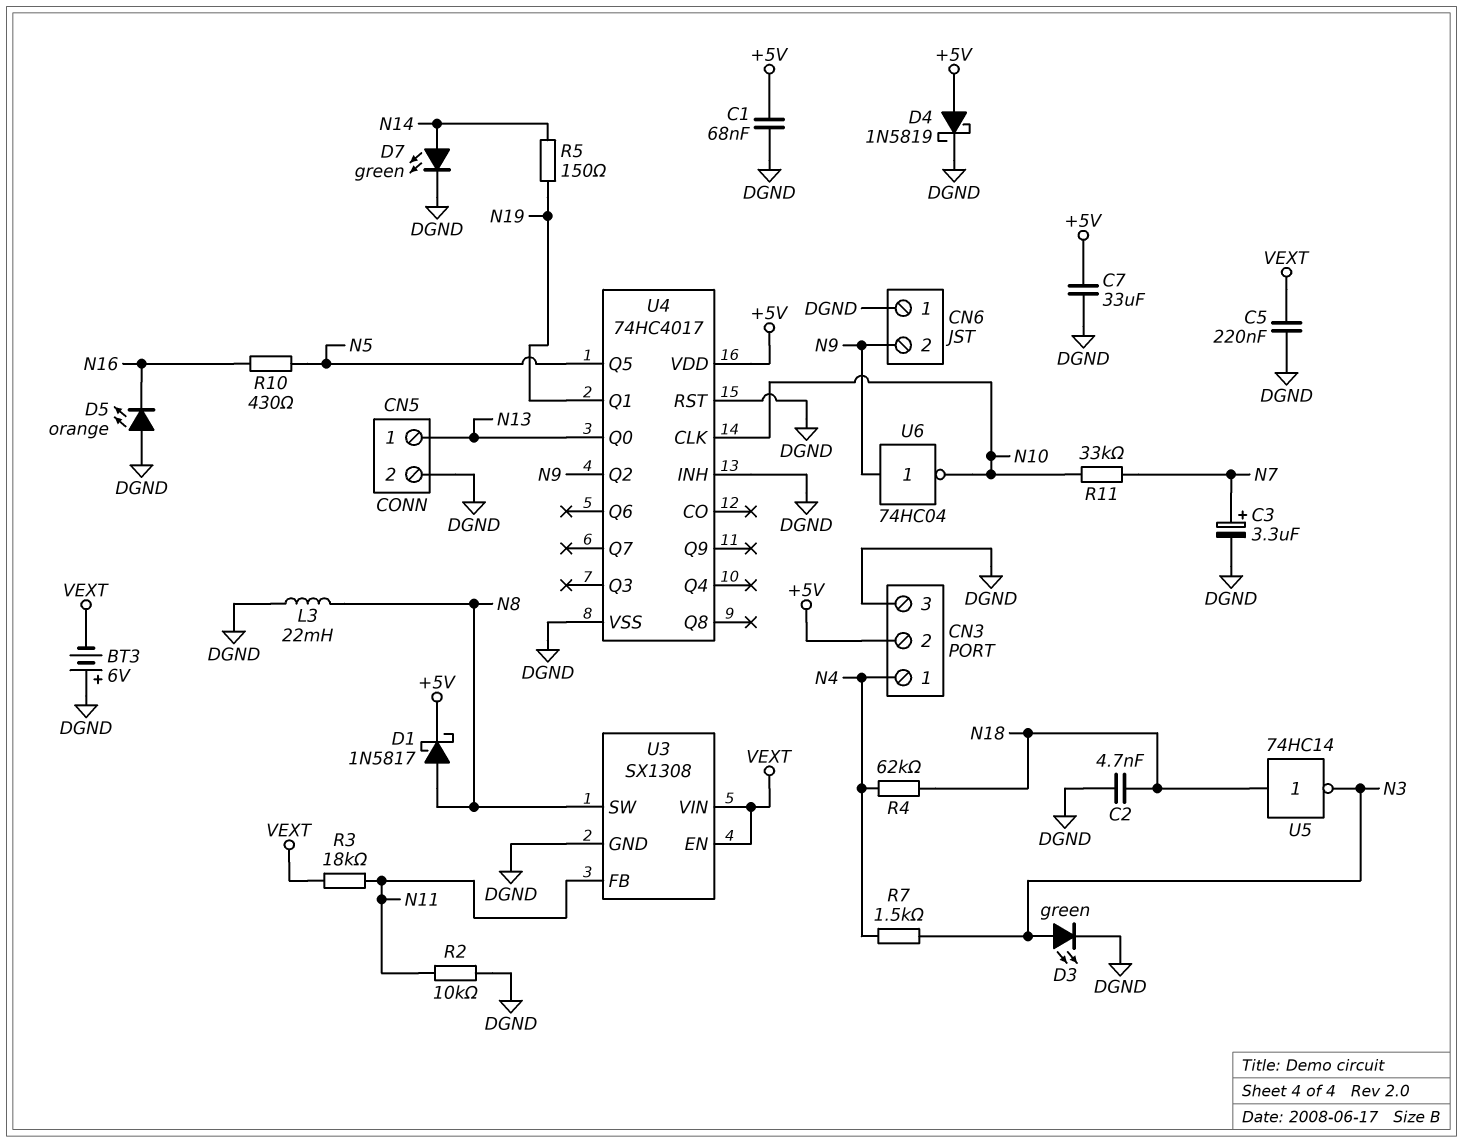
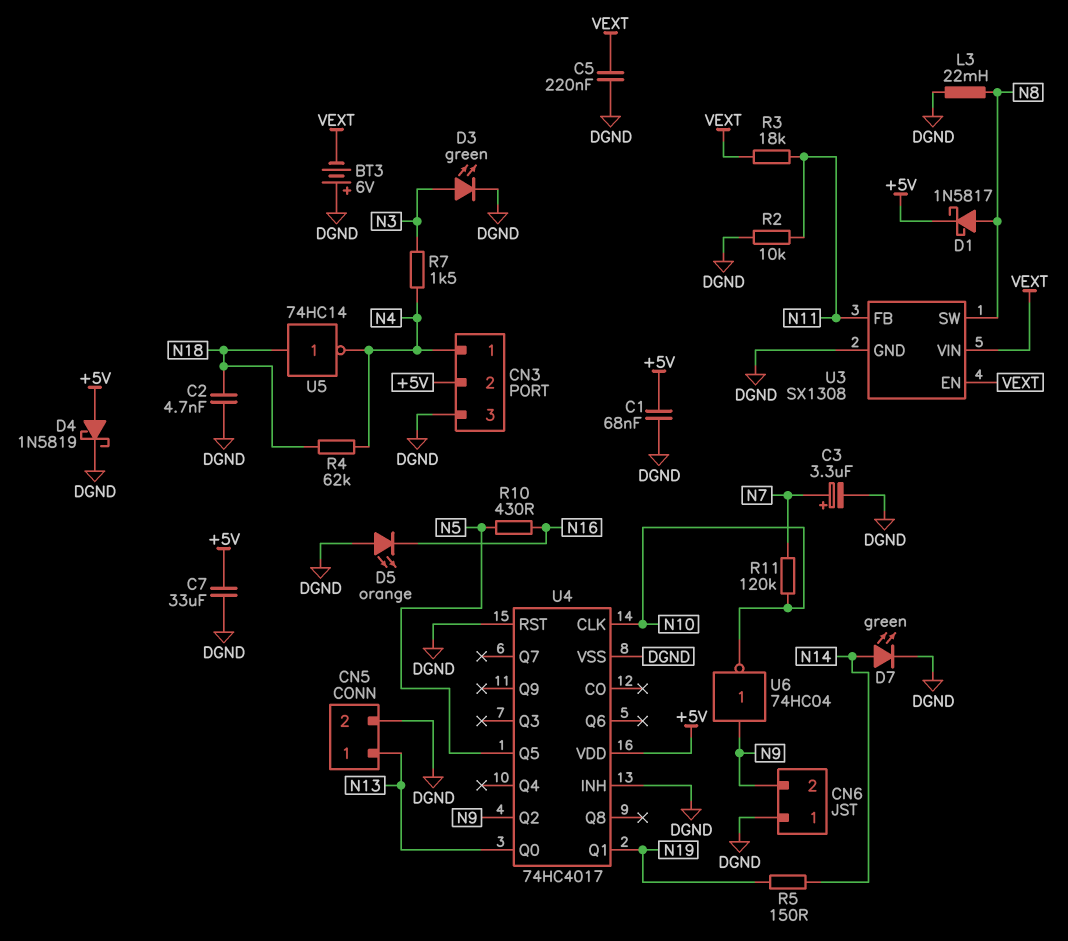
R11: 33k (N7, N10) -> 120k (N7, N10)
U5: NOT 74HC14 (in N18, out N3) -> NOT 74HC14 (in N18, out N4)

